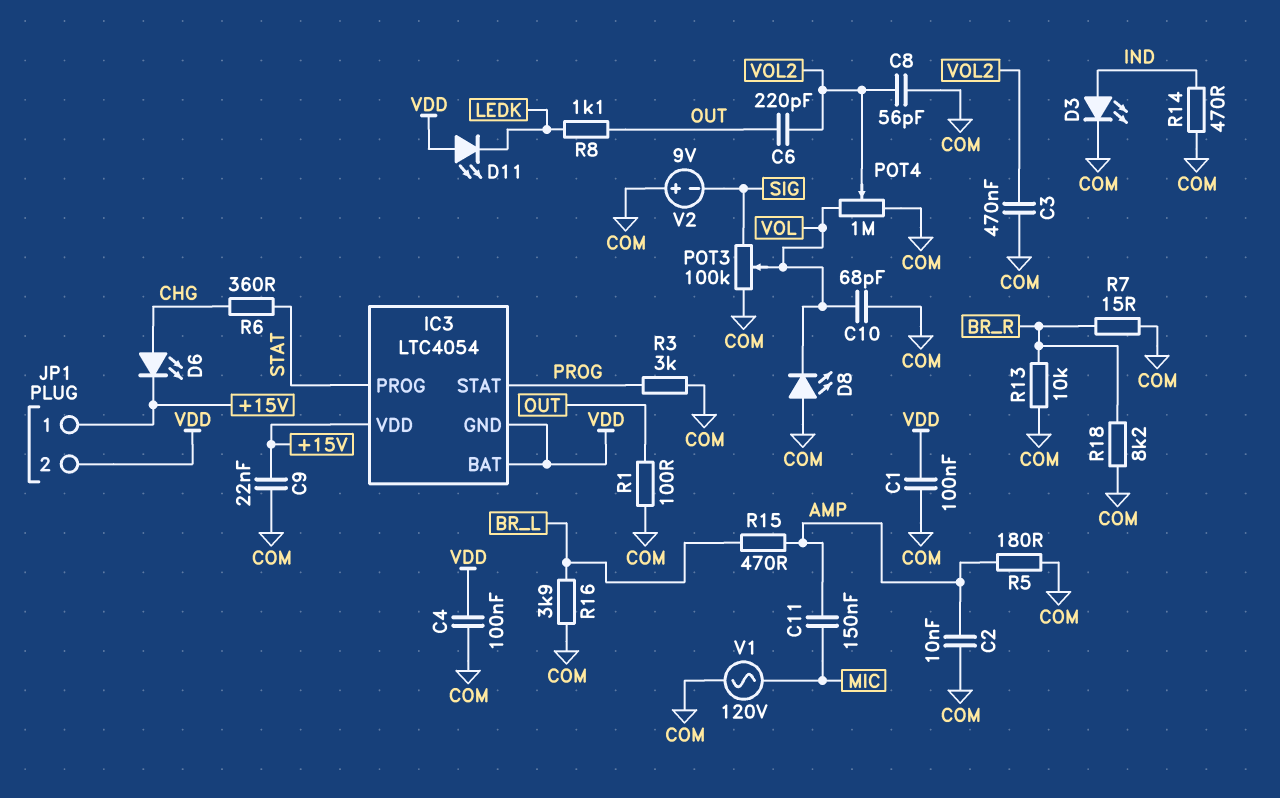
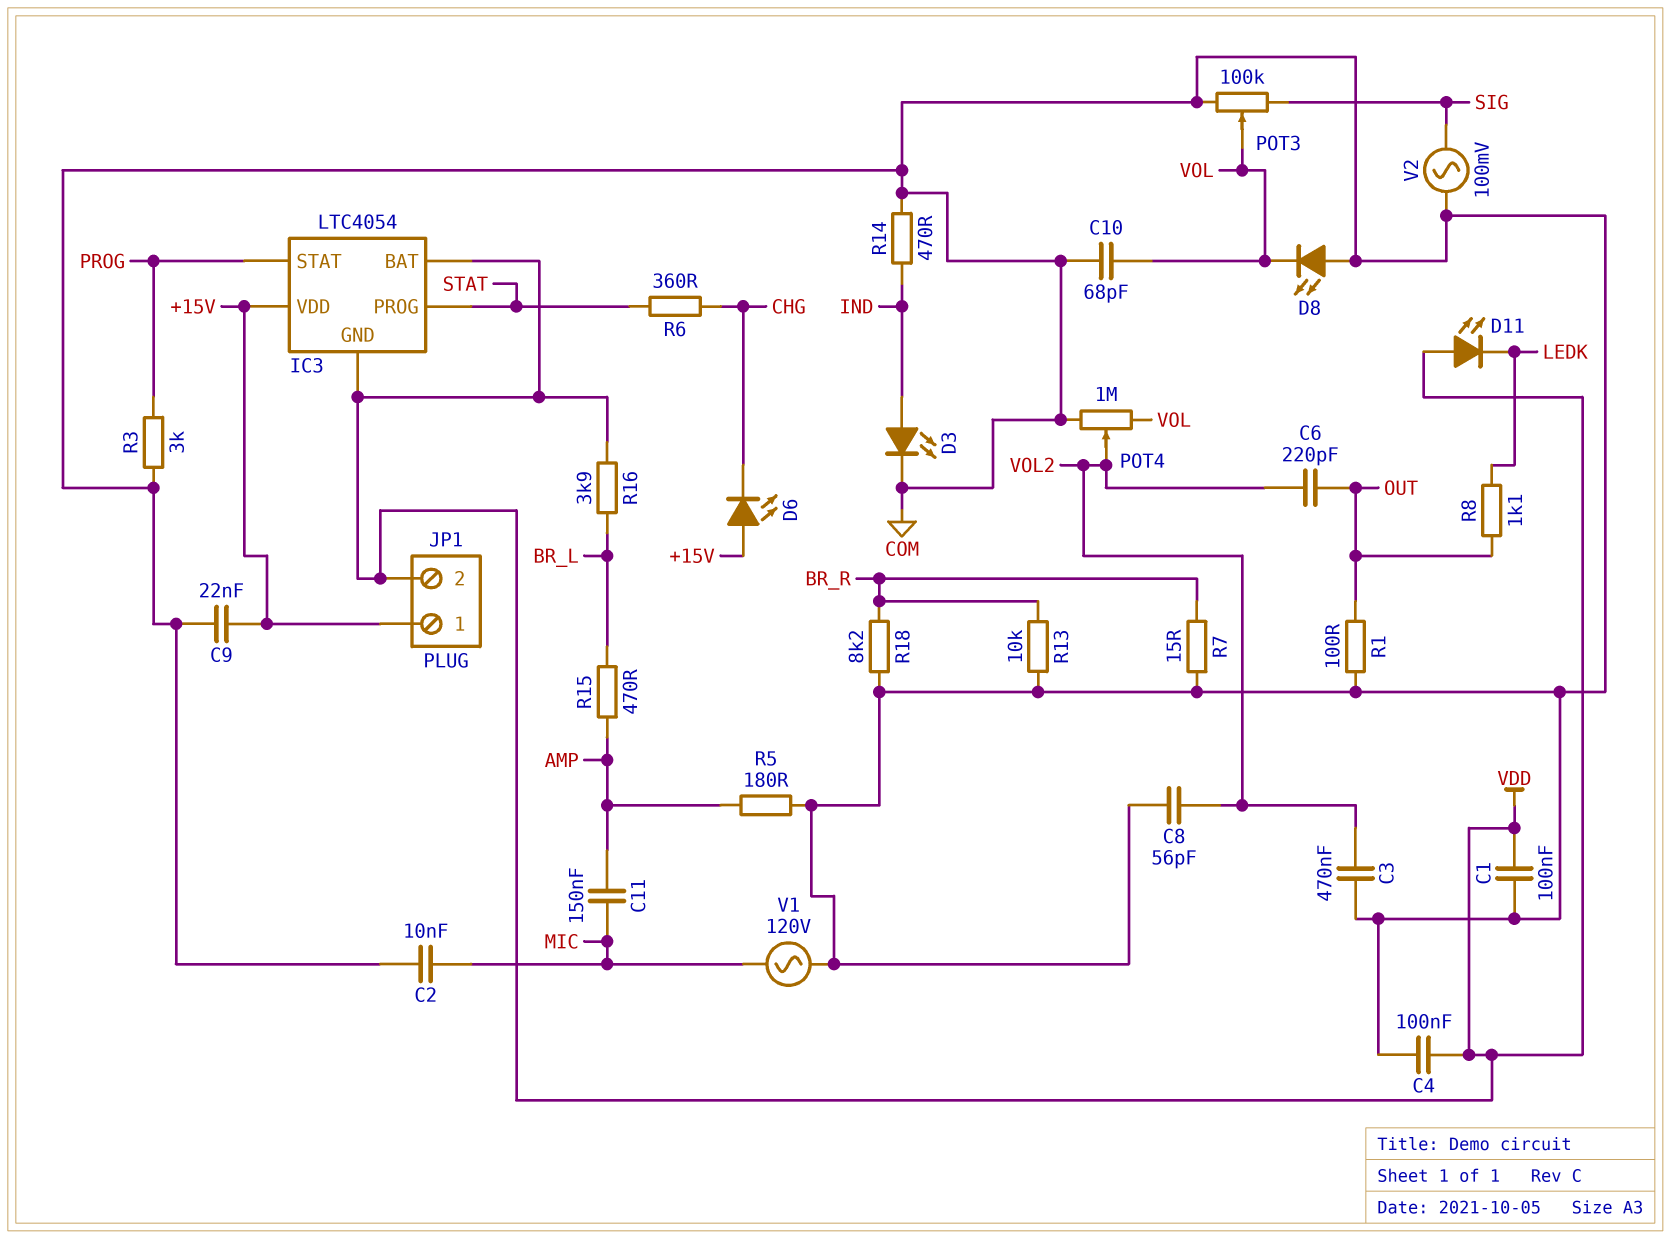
C2: 10nF (AMP, COM) -> 10nF (COM, MIC)
D6: LED (A CHG, K +15V) -> LED (A +15V, K CHG)
R16: 3.9k (BR_L, COM) -> 3.9k (BR_L, VDD)
V2: 9V (plus COM, minus SIG) -> AC 100mV (COM, SIG)

